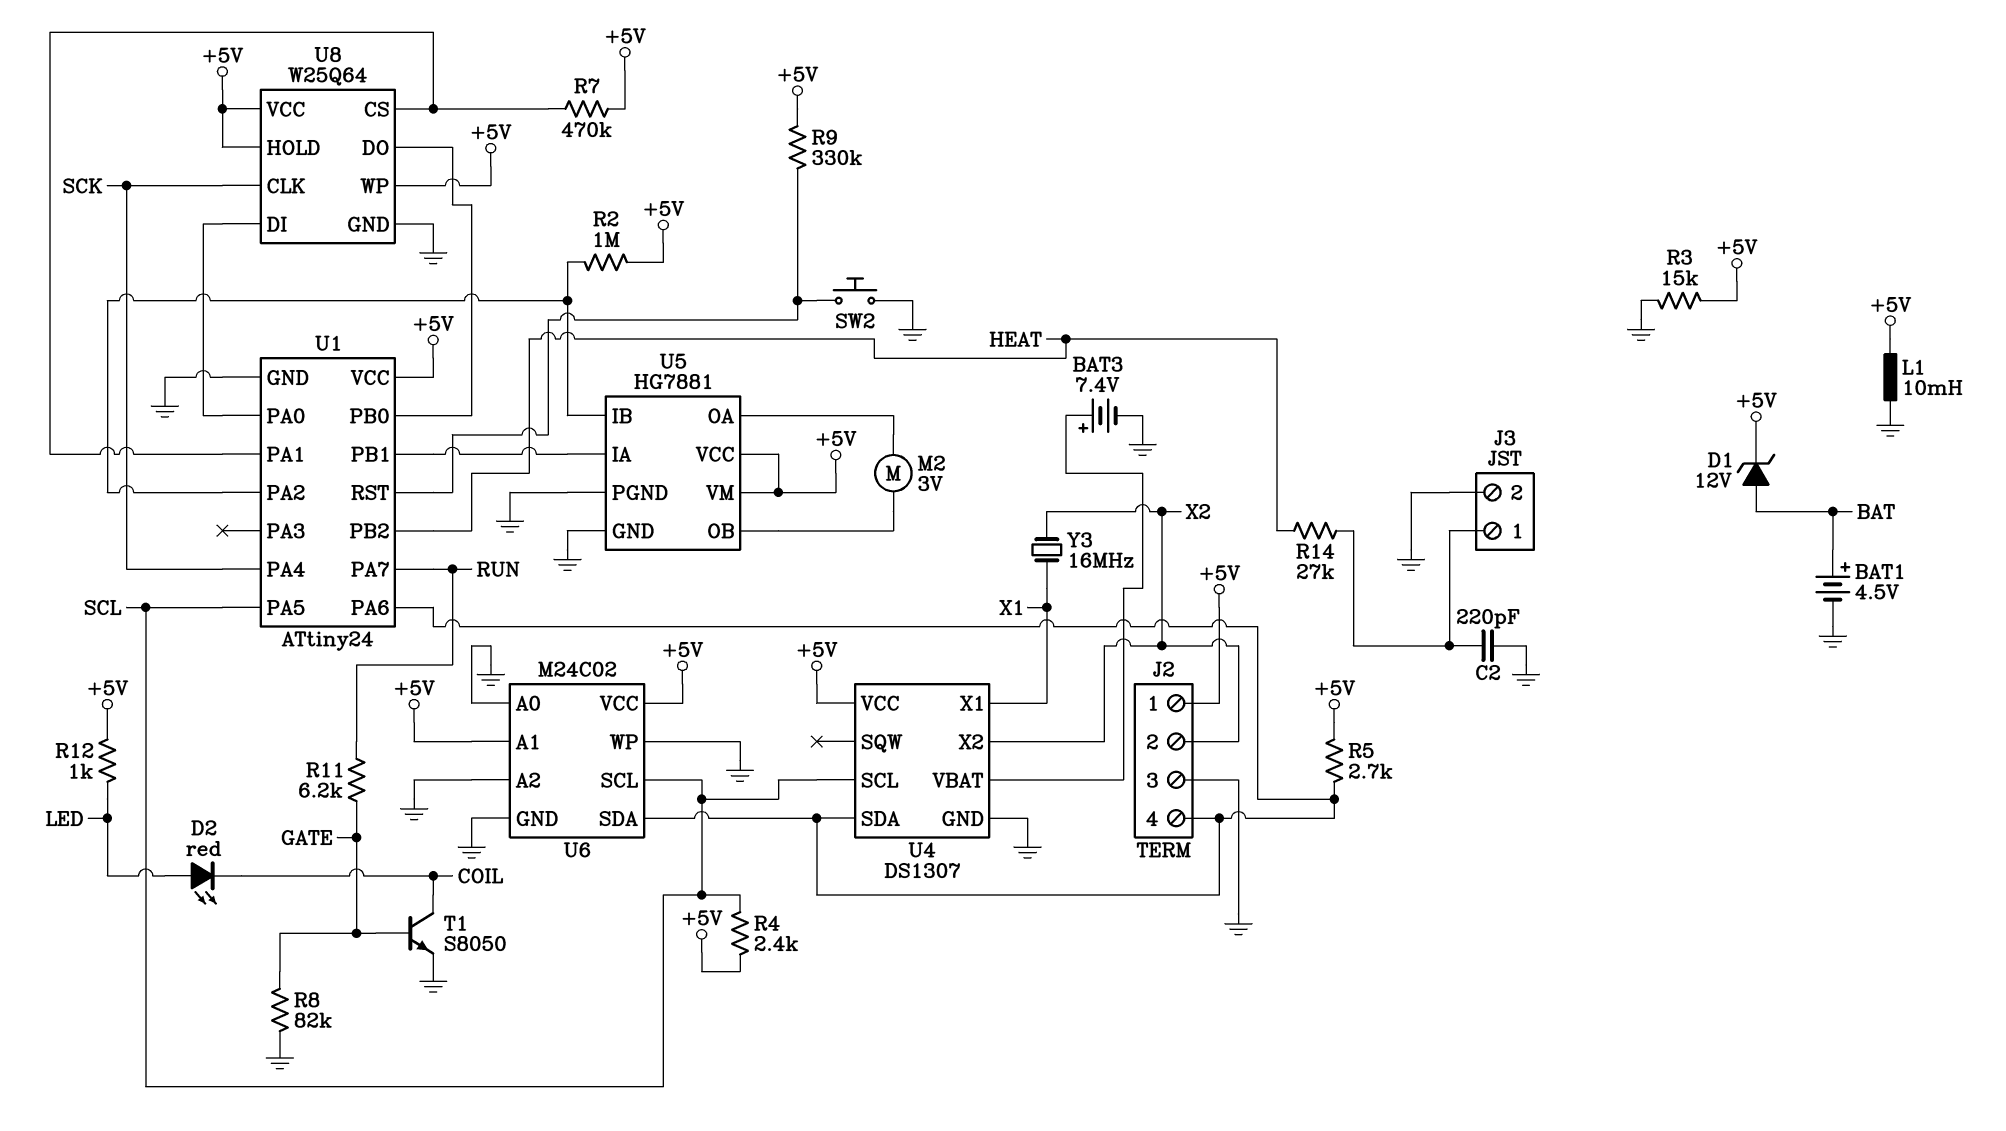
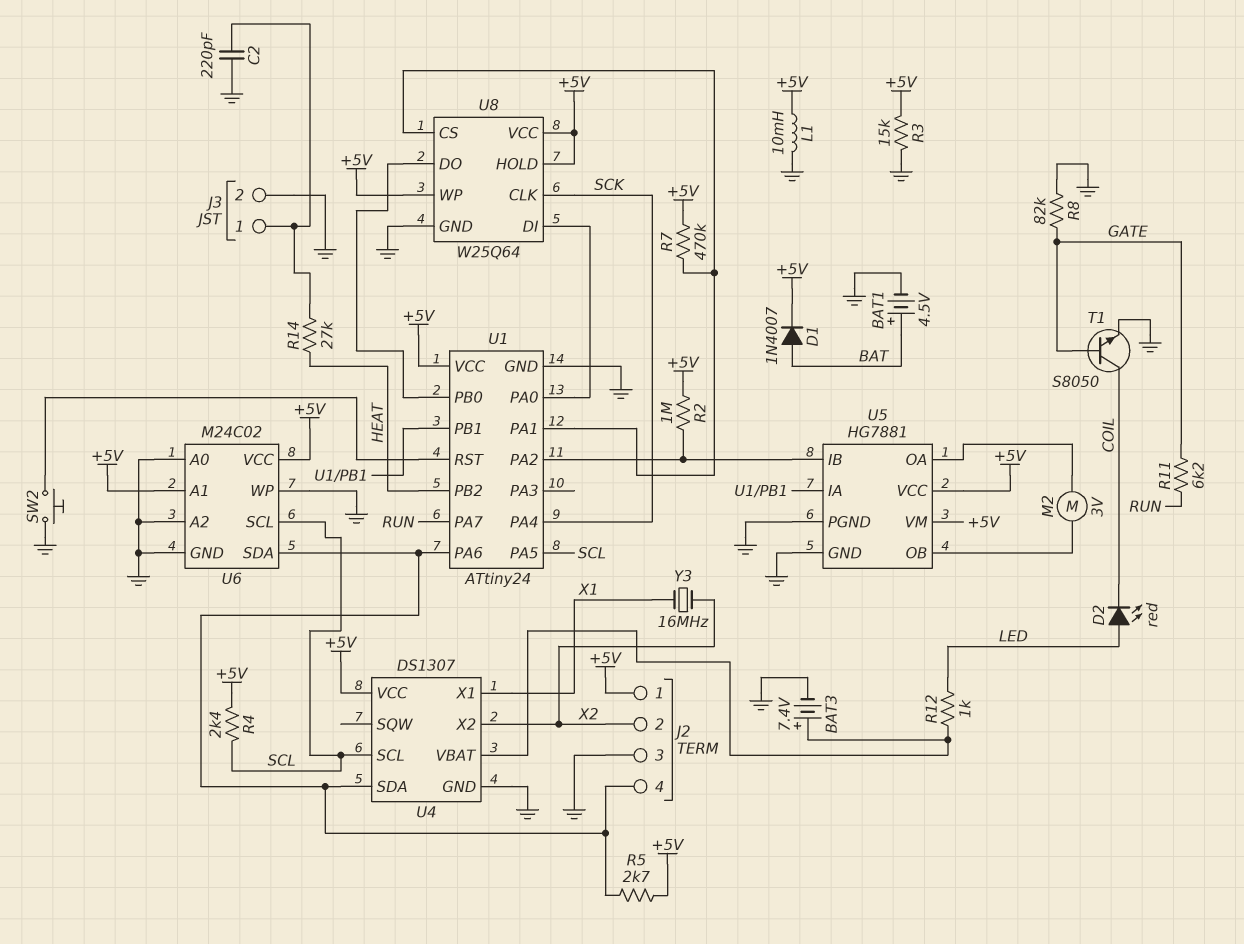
D1: zener 12V (A BAT, K +5V) -> diode 1N4007 (A BAT, K +5V)
R9: 330k (+5V, U1/RST) -> none
R12: 1k (+5V, LED) -> 1k (LED, U4/VBAT)

